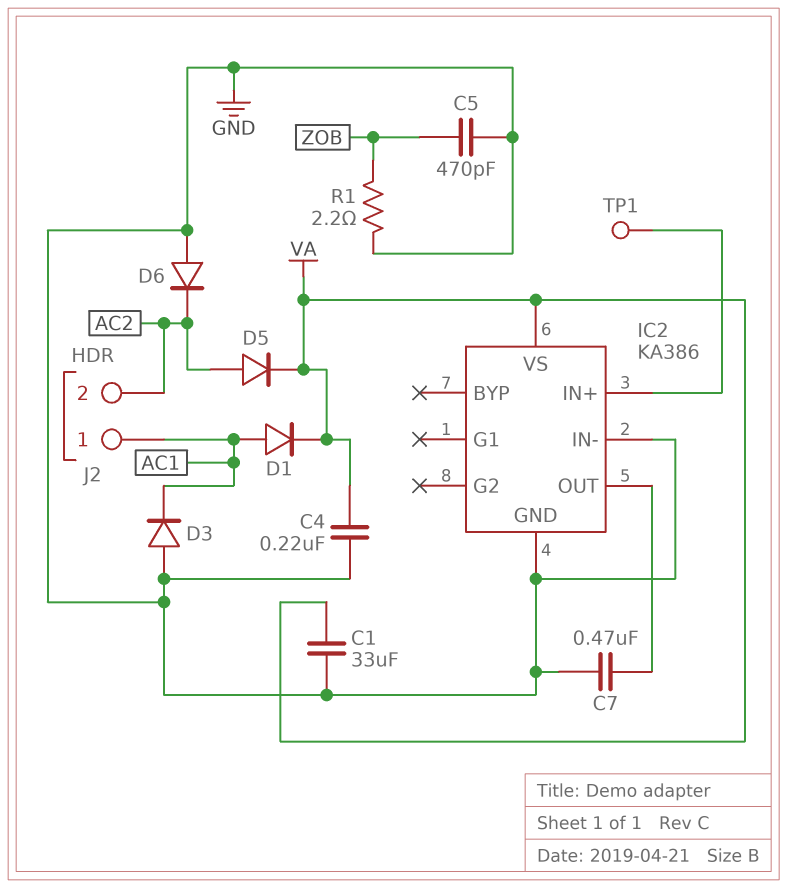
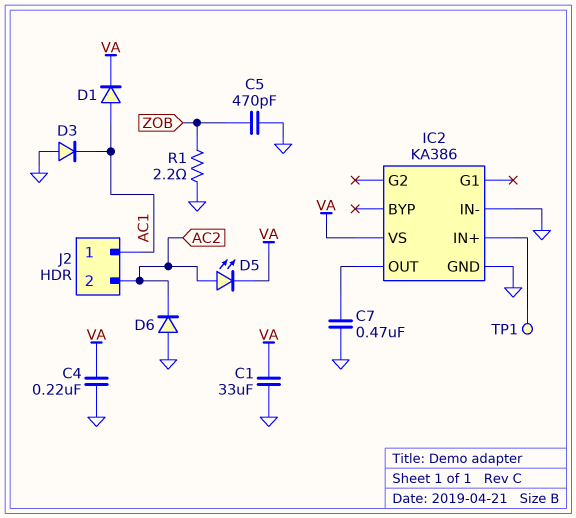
D5: diode (A AC2, K VA) -> LED (A AC2, K VA)

